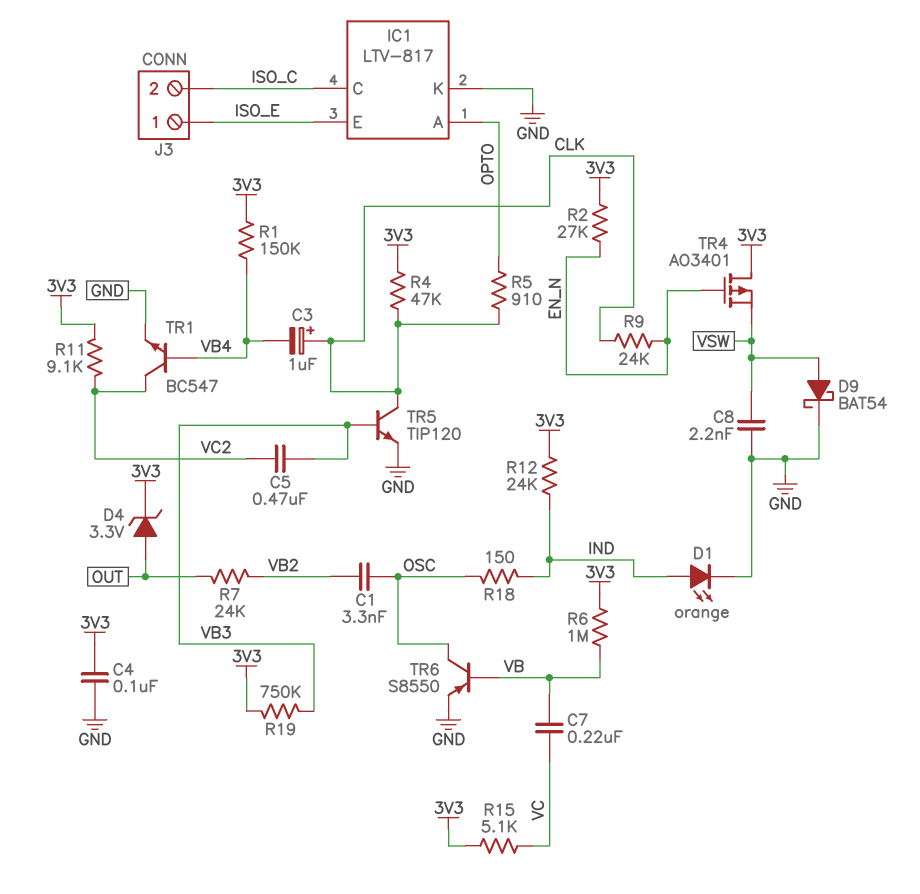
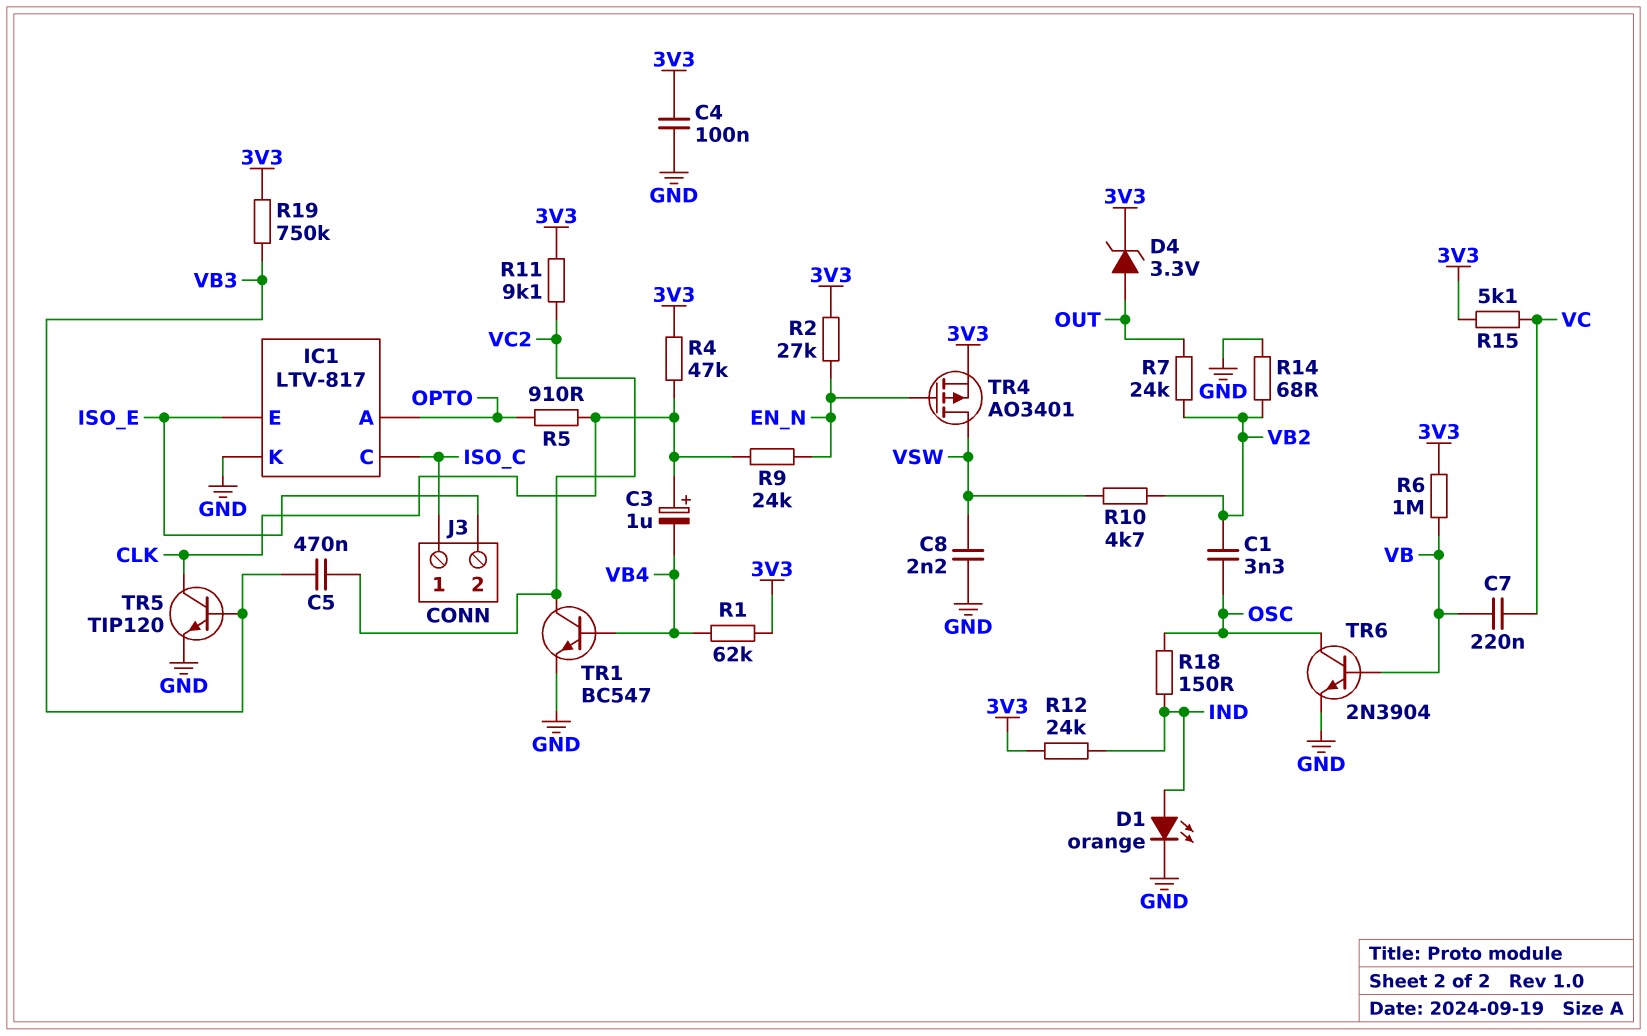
D9: schottky BAT54 (A VSW, K GND) -> none
J3 pin 1: ISO_E -> ISO_C
J3 pin 2: ISO_C -> ISO_E
R1: 150k (3V3, VB4) -> 62k (3V3, VB4)
R10: none -> 4.7k (VB2, VSW)
R14: none -> 68 (GND, VB2)
TR4: PMOS AO3401 (G EN_N, D 3V3, S VSW) -> PMOS AO3401 (G EN_N, D VSW, S 3V3)
TR6: PNP S8550 (B VB, C OSC, E GND) -> NPN 2N3904 (B VB, C OSC, E GND)

